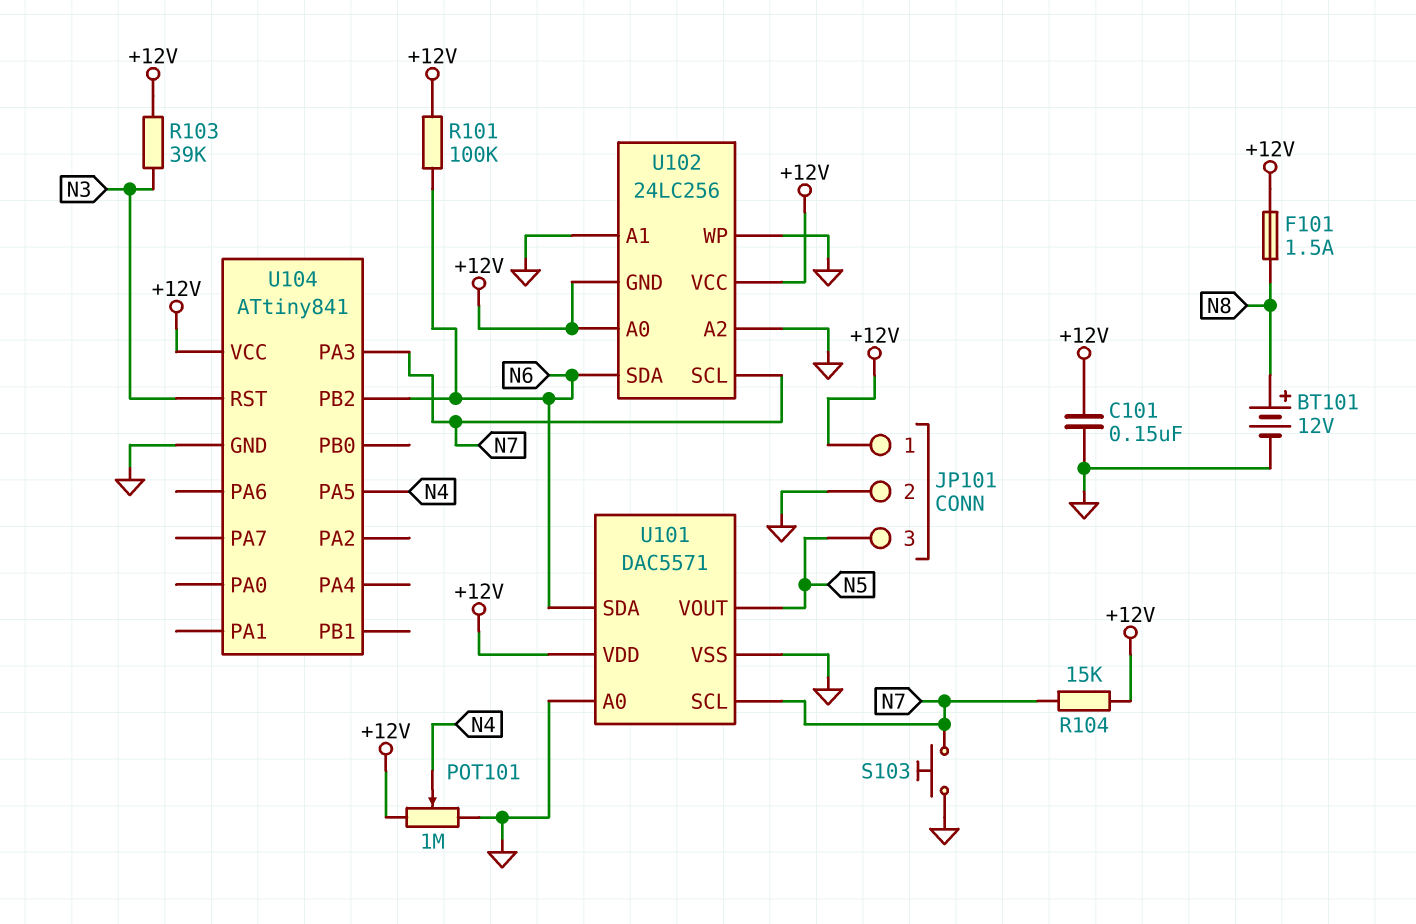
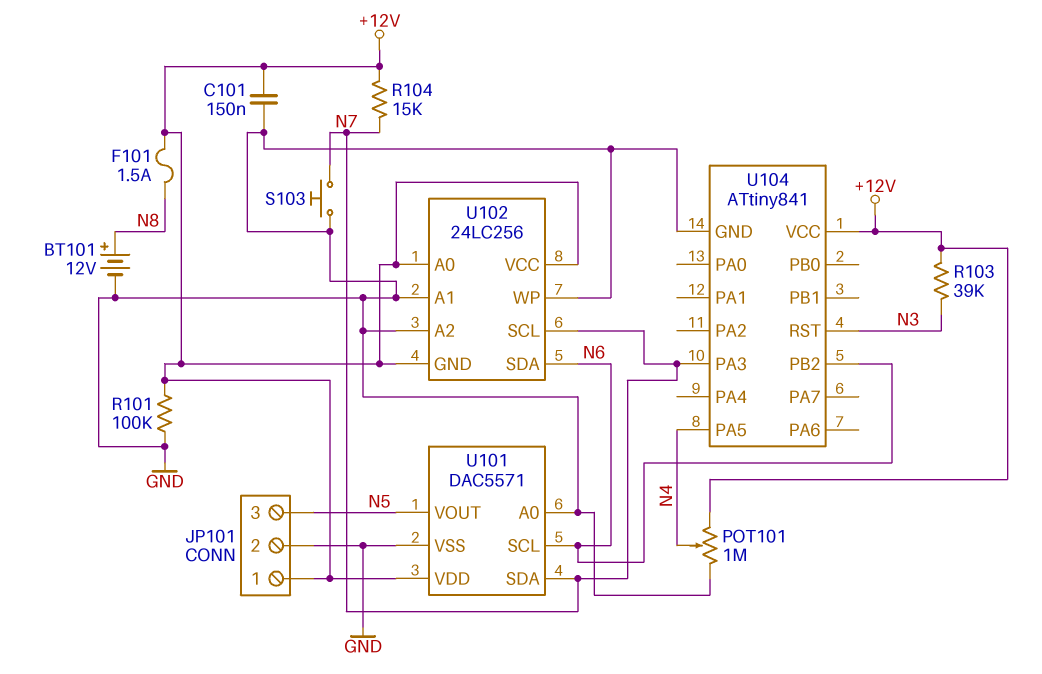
R101: 100k (+12V, N6) -> 100k (+12V, GND)
U101 pin SCL: N7 -> N6
U101 pin SDA: N6 -> N7

